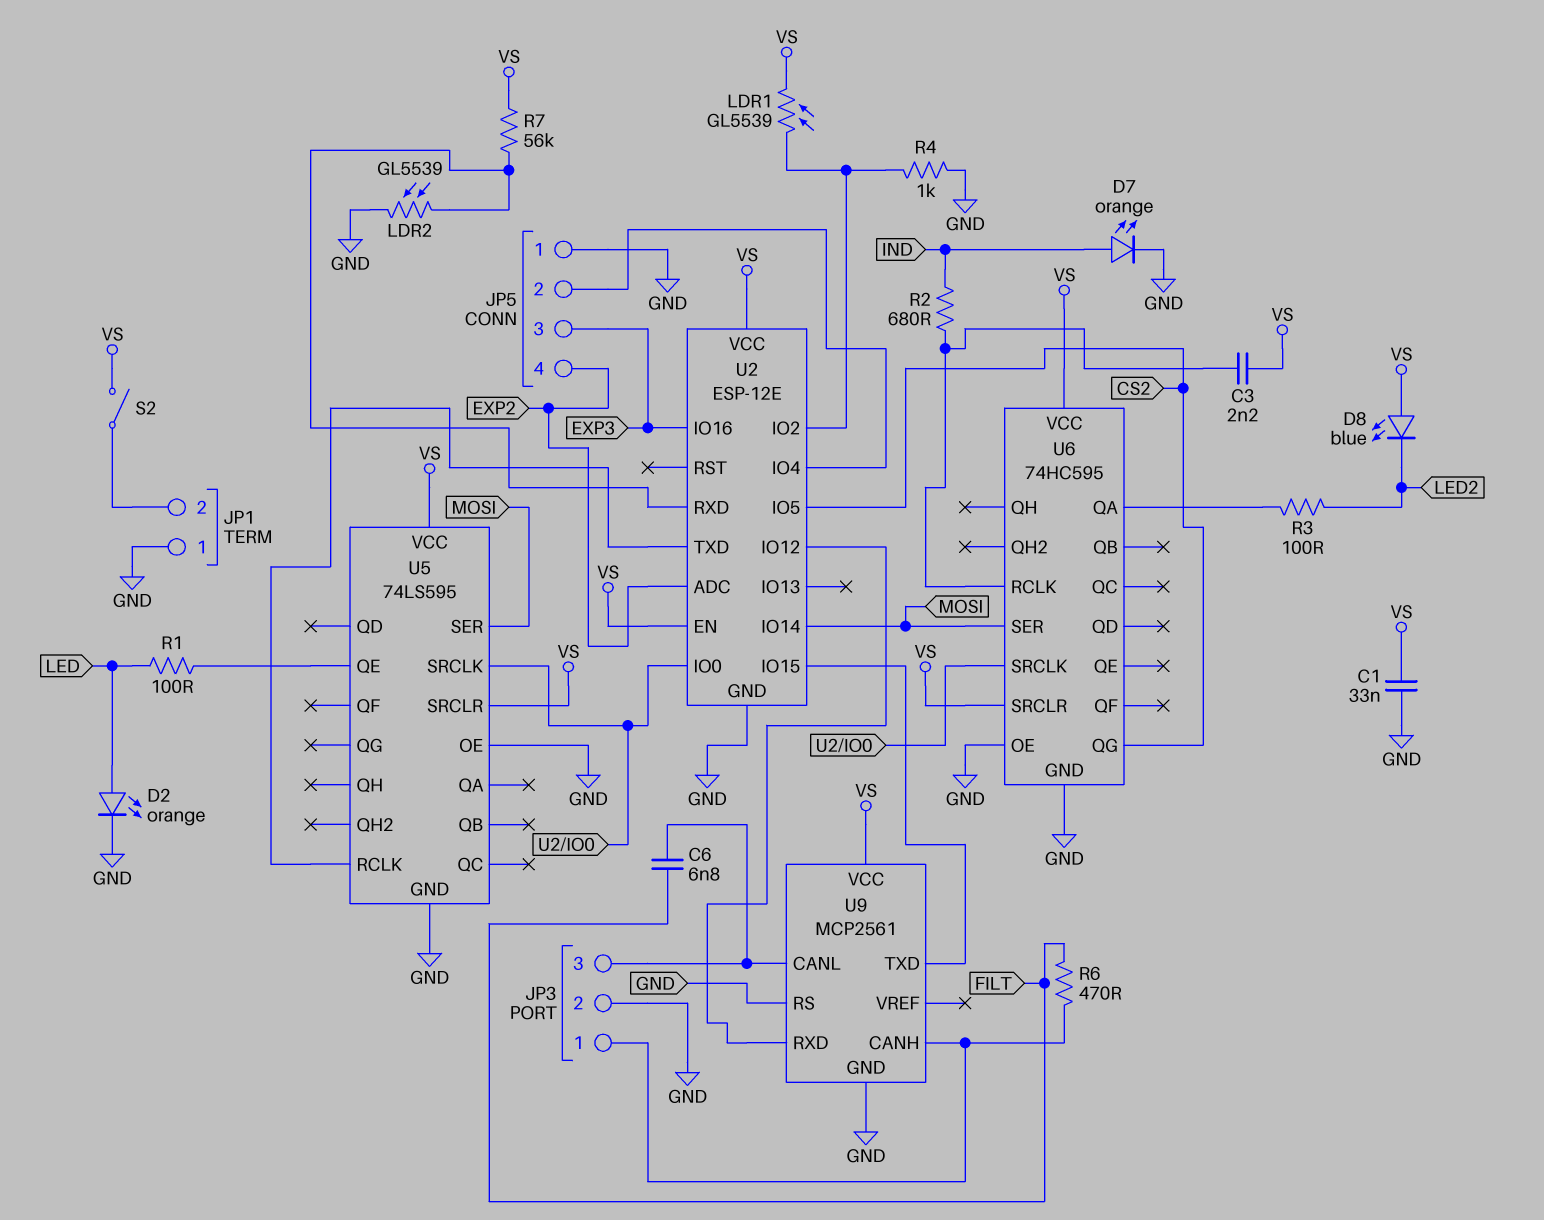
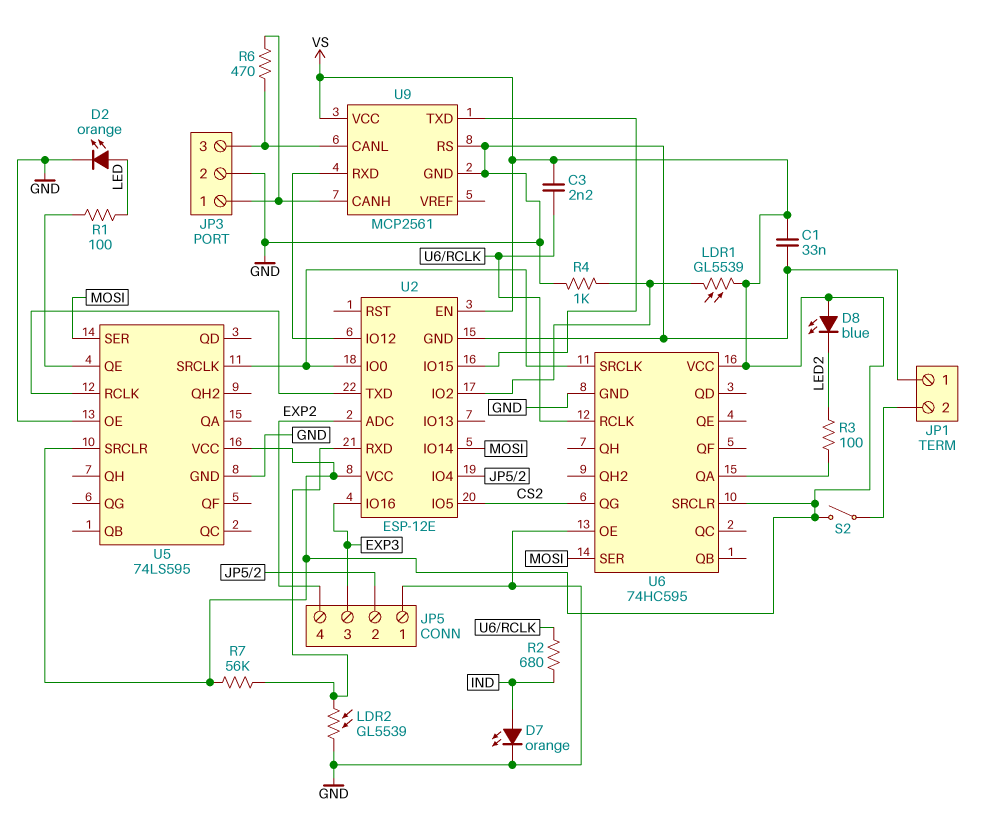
C6: 6.8nF (FILT, JP3/3) -> none
R6: 470 (FILT, JP3/1) -> 470 (JP3/1, JP3/3)

